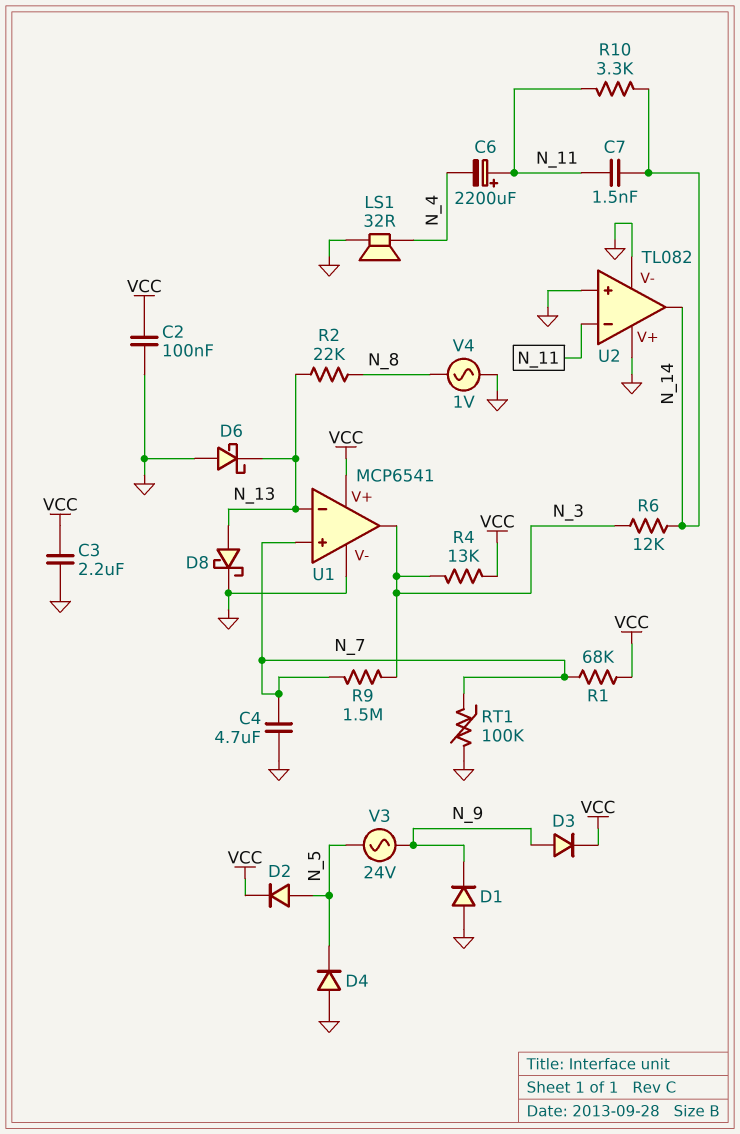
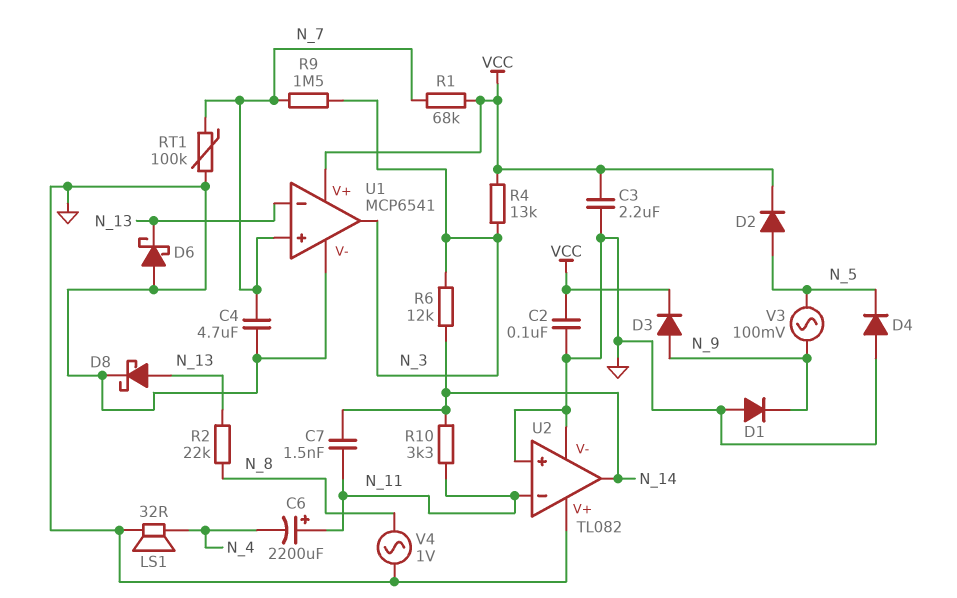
V3: AC 24V (N_5, N_9) -> AC 100mV (N_5, N_9)

